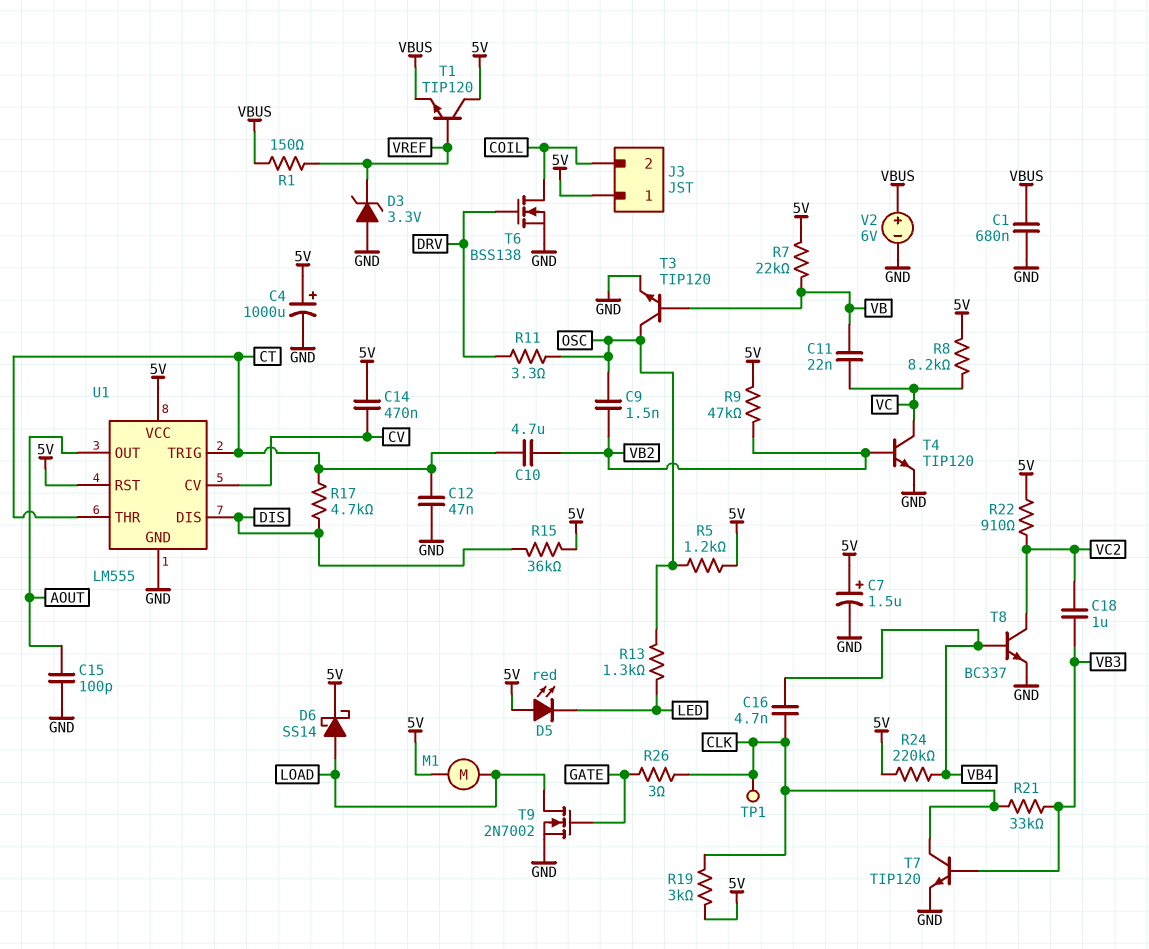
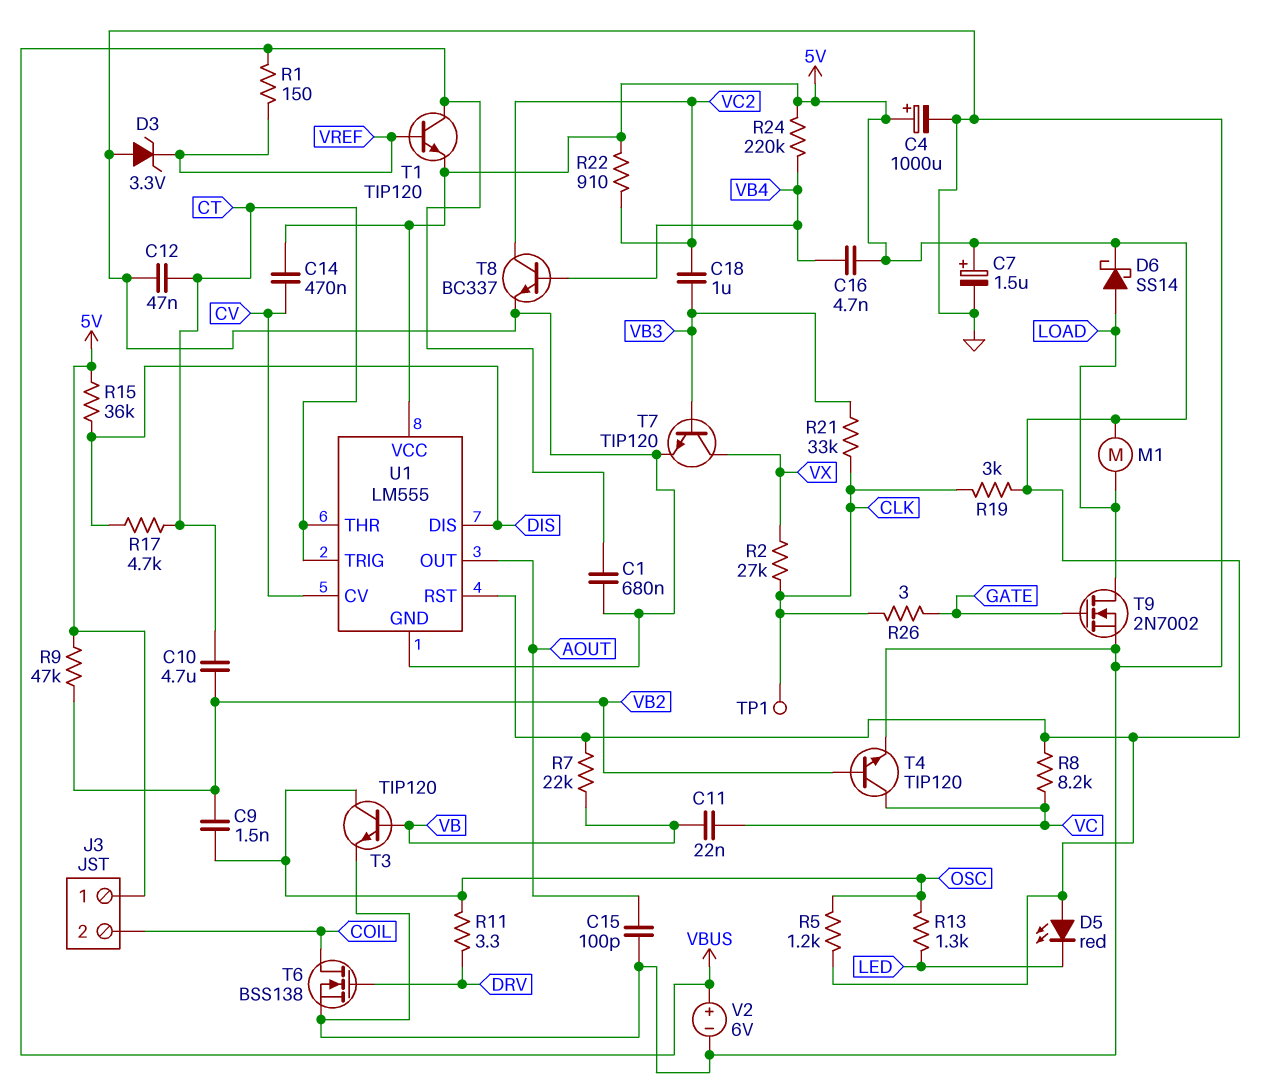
C16: 4.7nF (CLK, VB4) -> 4.7nF (5V, VB4)
R2: none -> 27k (CLK, VX)
T1: NPN TIP120 (B VREF, C 5V, E VBUS) -> NPN TIP120 (B VREF, C VBUS, E 5V)
T7: NPN TIP120 (B VB3, C CLK, E GND) -> NPN TIP120 (B VB3, C VX, E GND)

